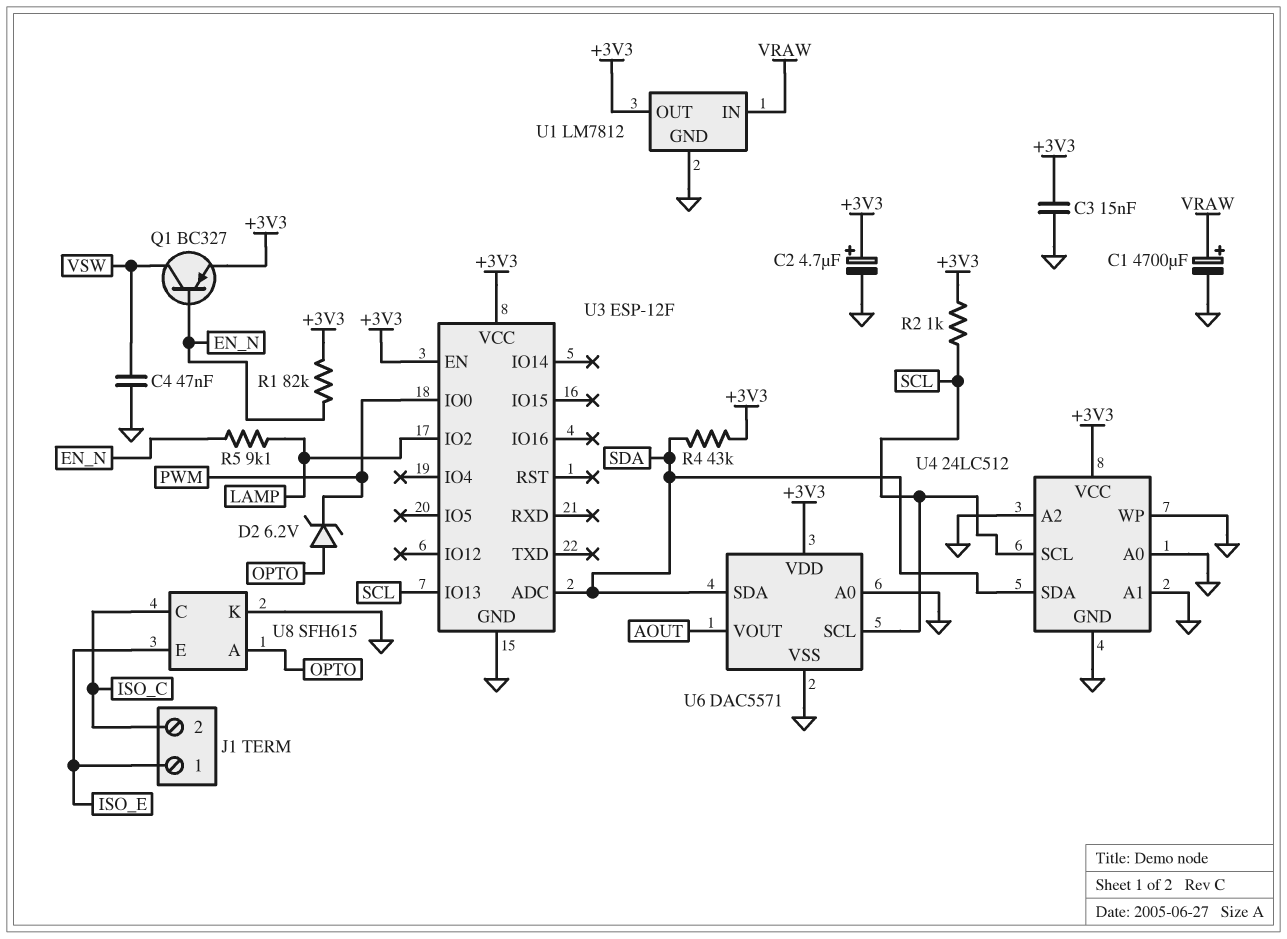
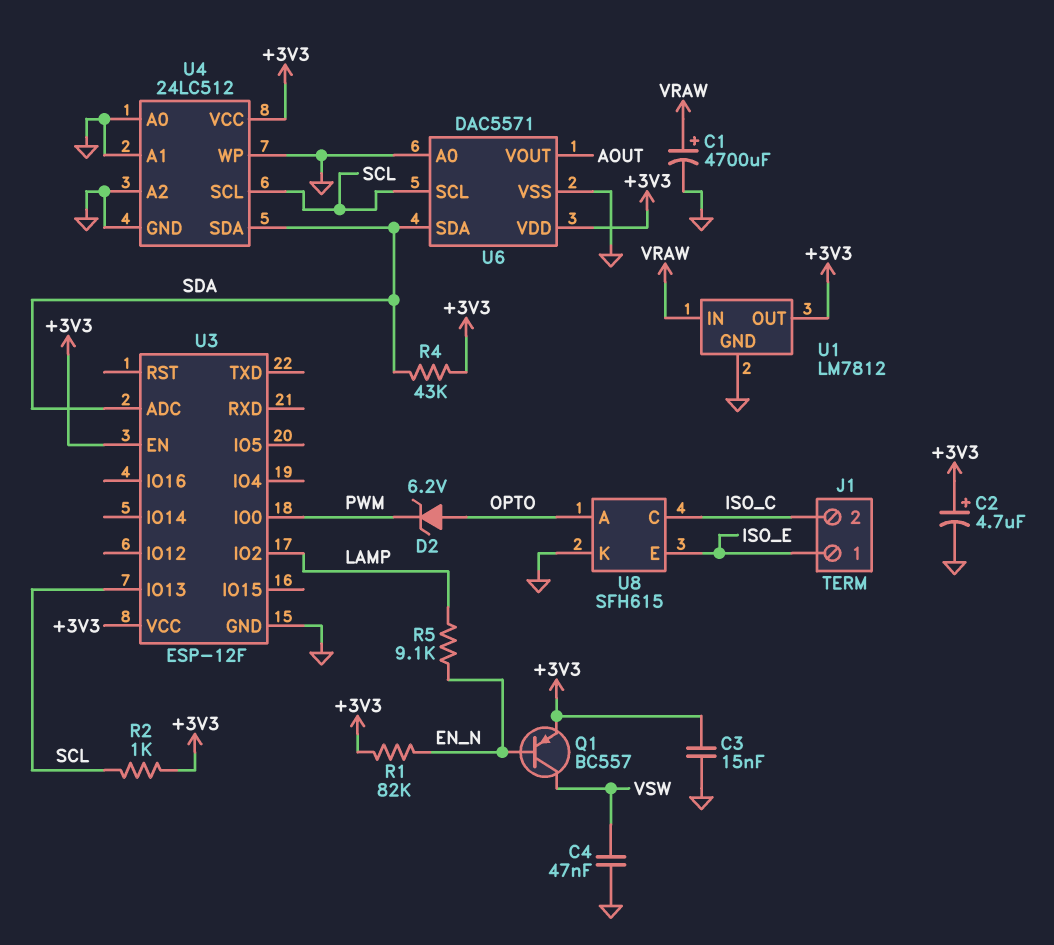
Q1: PNP BC327 (B EN_N, C VSW, E +3V3) -> PNP BC557 (B EN_N, C VSW, E +3V3)

